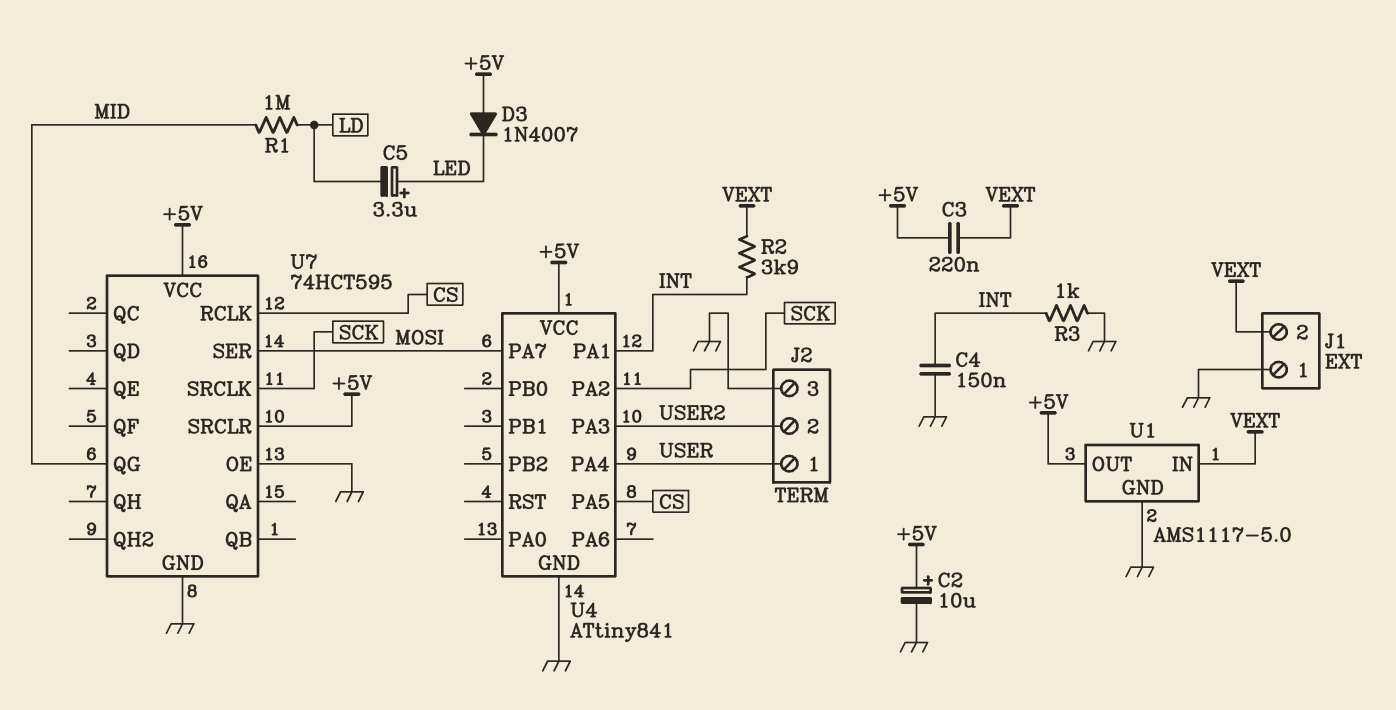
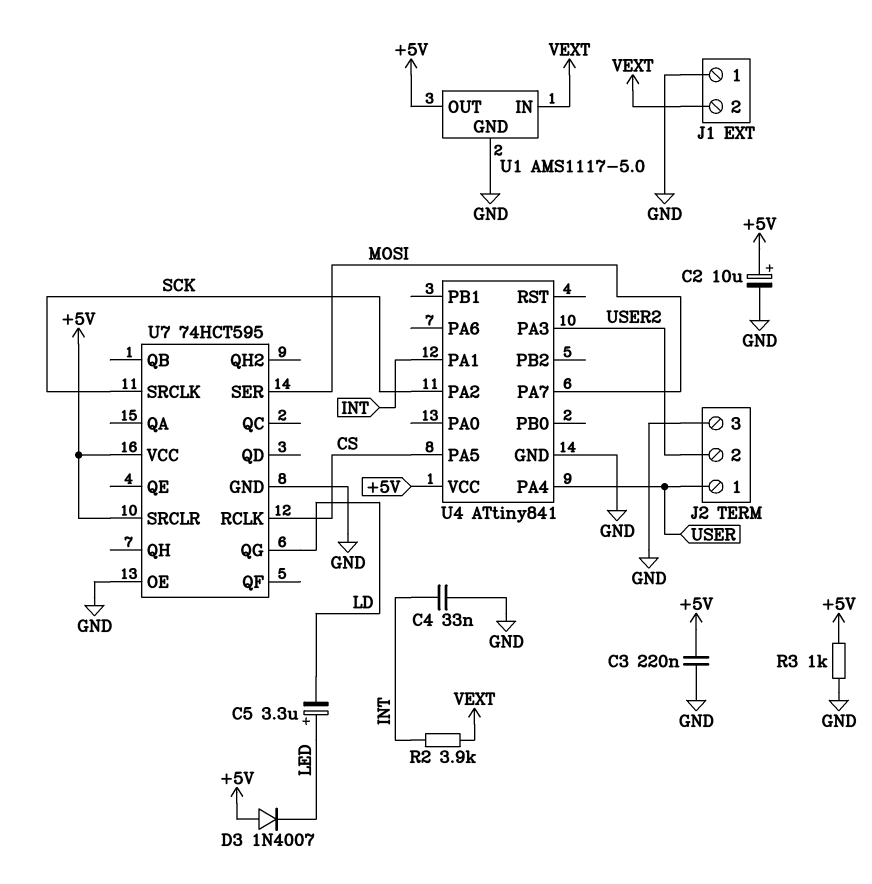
C3: 220nF (+5V, VEXT) -> 220nF (+5V, GND)
C4: 150nF (GND, INT) -> 33nF (GND, INT)
R1: 1M (LD, MID) -> none
R3: 1k (GND, INT) -> 1k (+5V, GND)
U7 pin QG: MID -> LD

